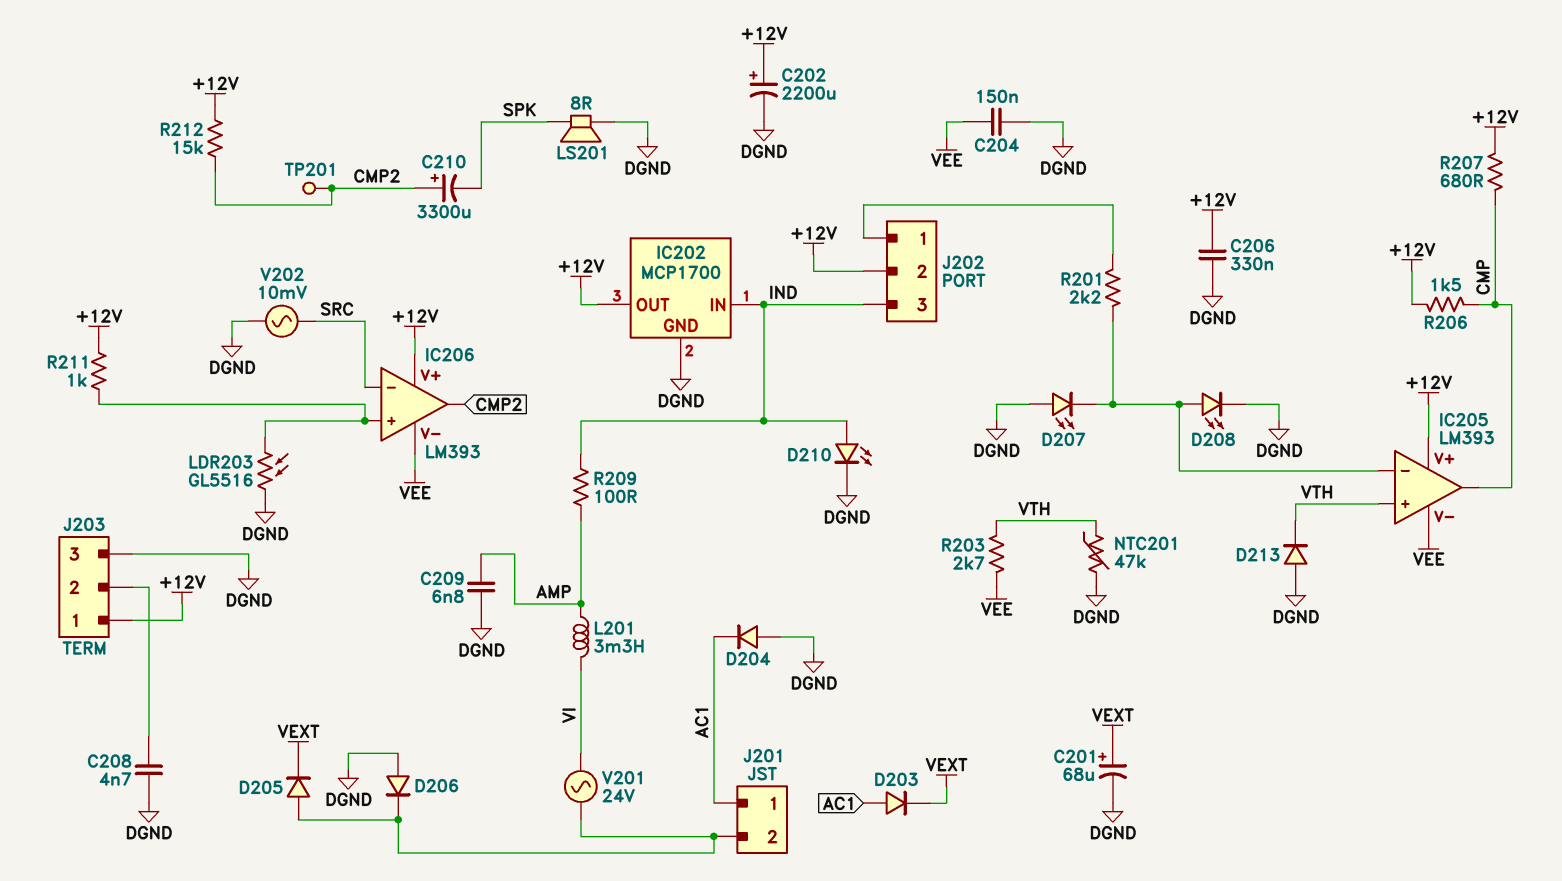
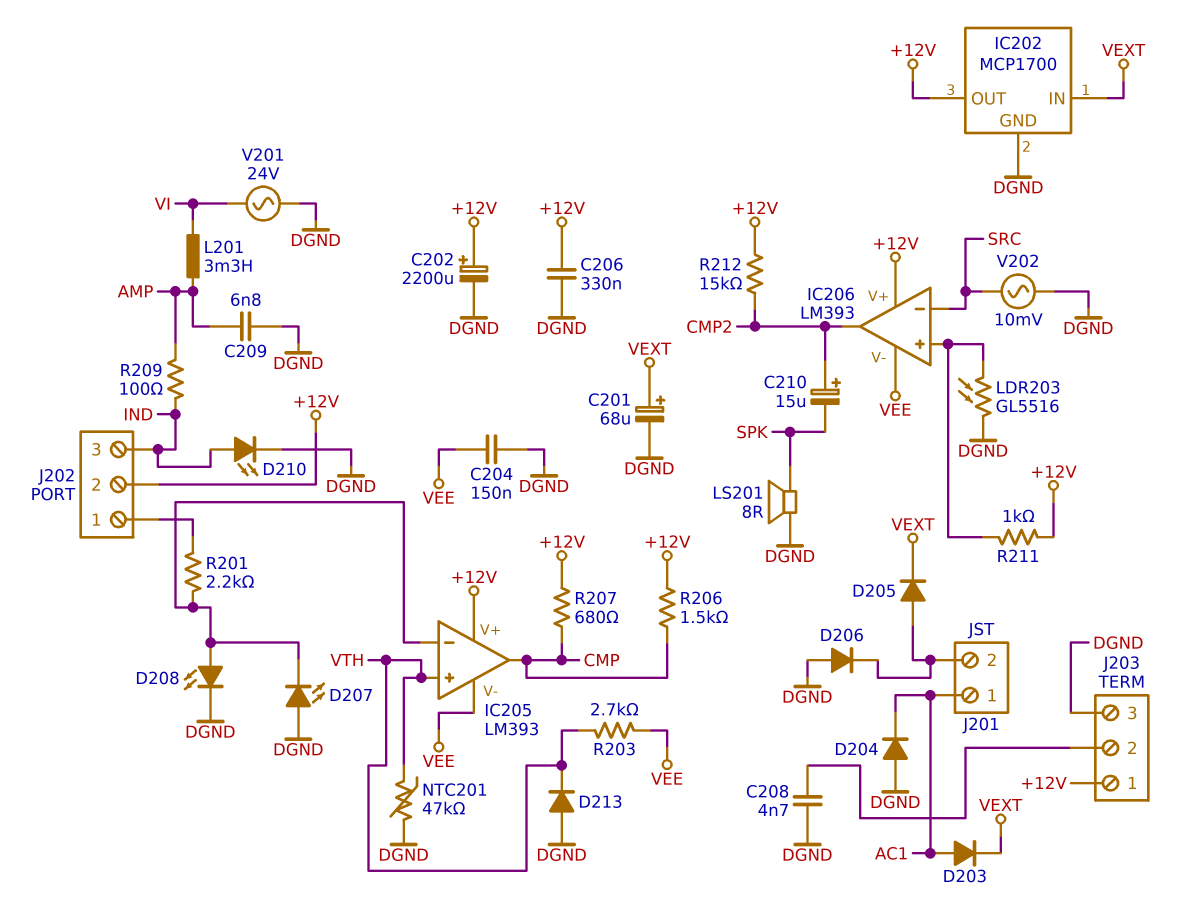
C210: 3300uF (plus CMP2, minus SPK) -> 15uF (plus CMP2, minus SPK)
IC202 pin IN: IND -> VEXT
TP201: test point (CMP2) -> none
V201: AC 24V (J201/2, VI) -> AC 24V (DGND, VI)

